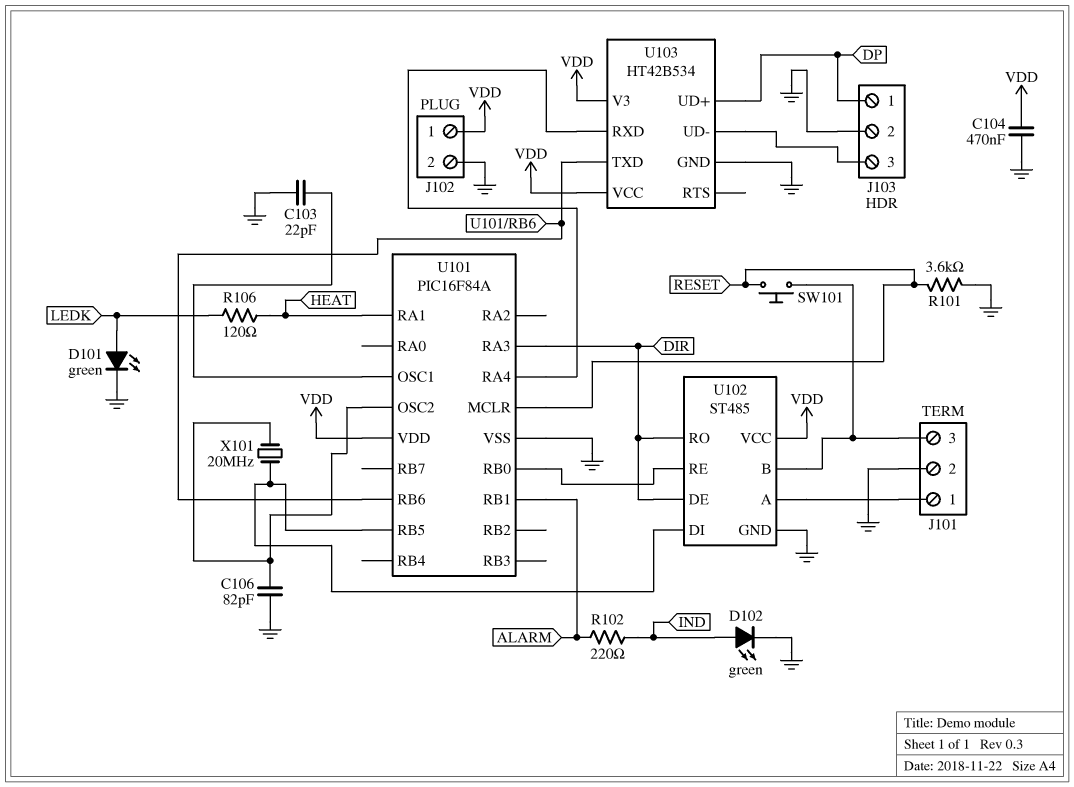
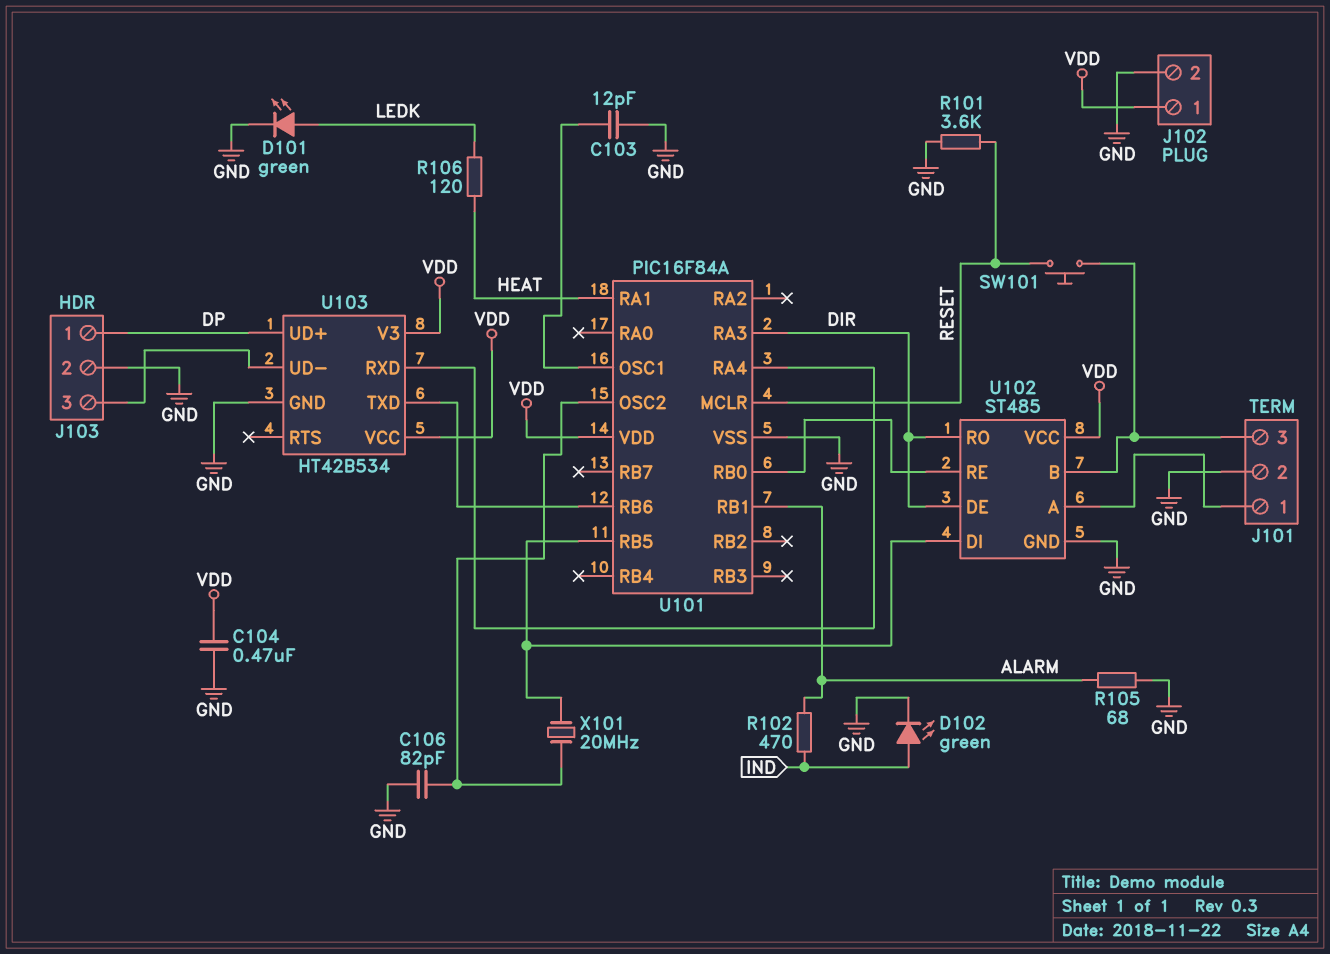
C103: 22pF (GND, U101/OSC1) -> 12pF (GND, U101/OSC1)
R102: 220 (ALARM, IND) -> 470 (ALARM, IND)
R105: none -> 68 (ALARM, GND)

